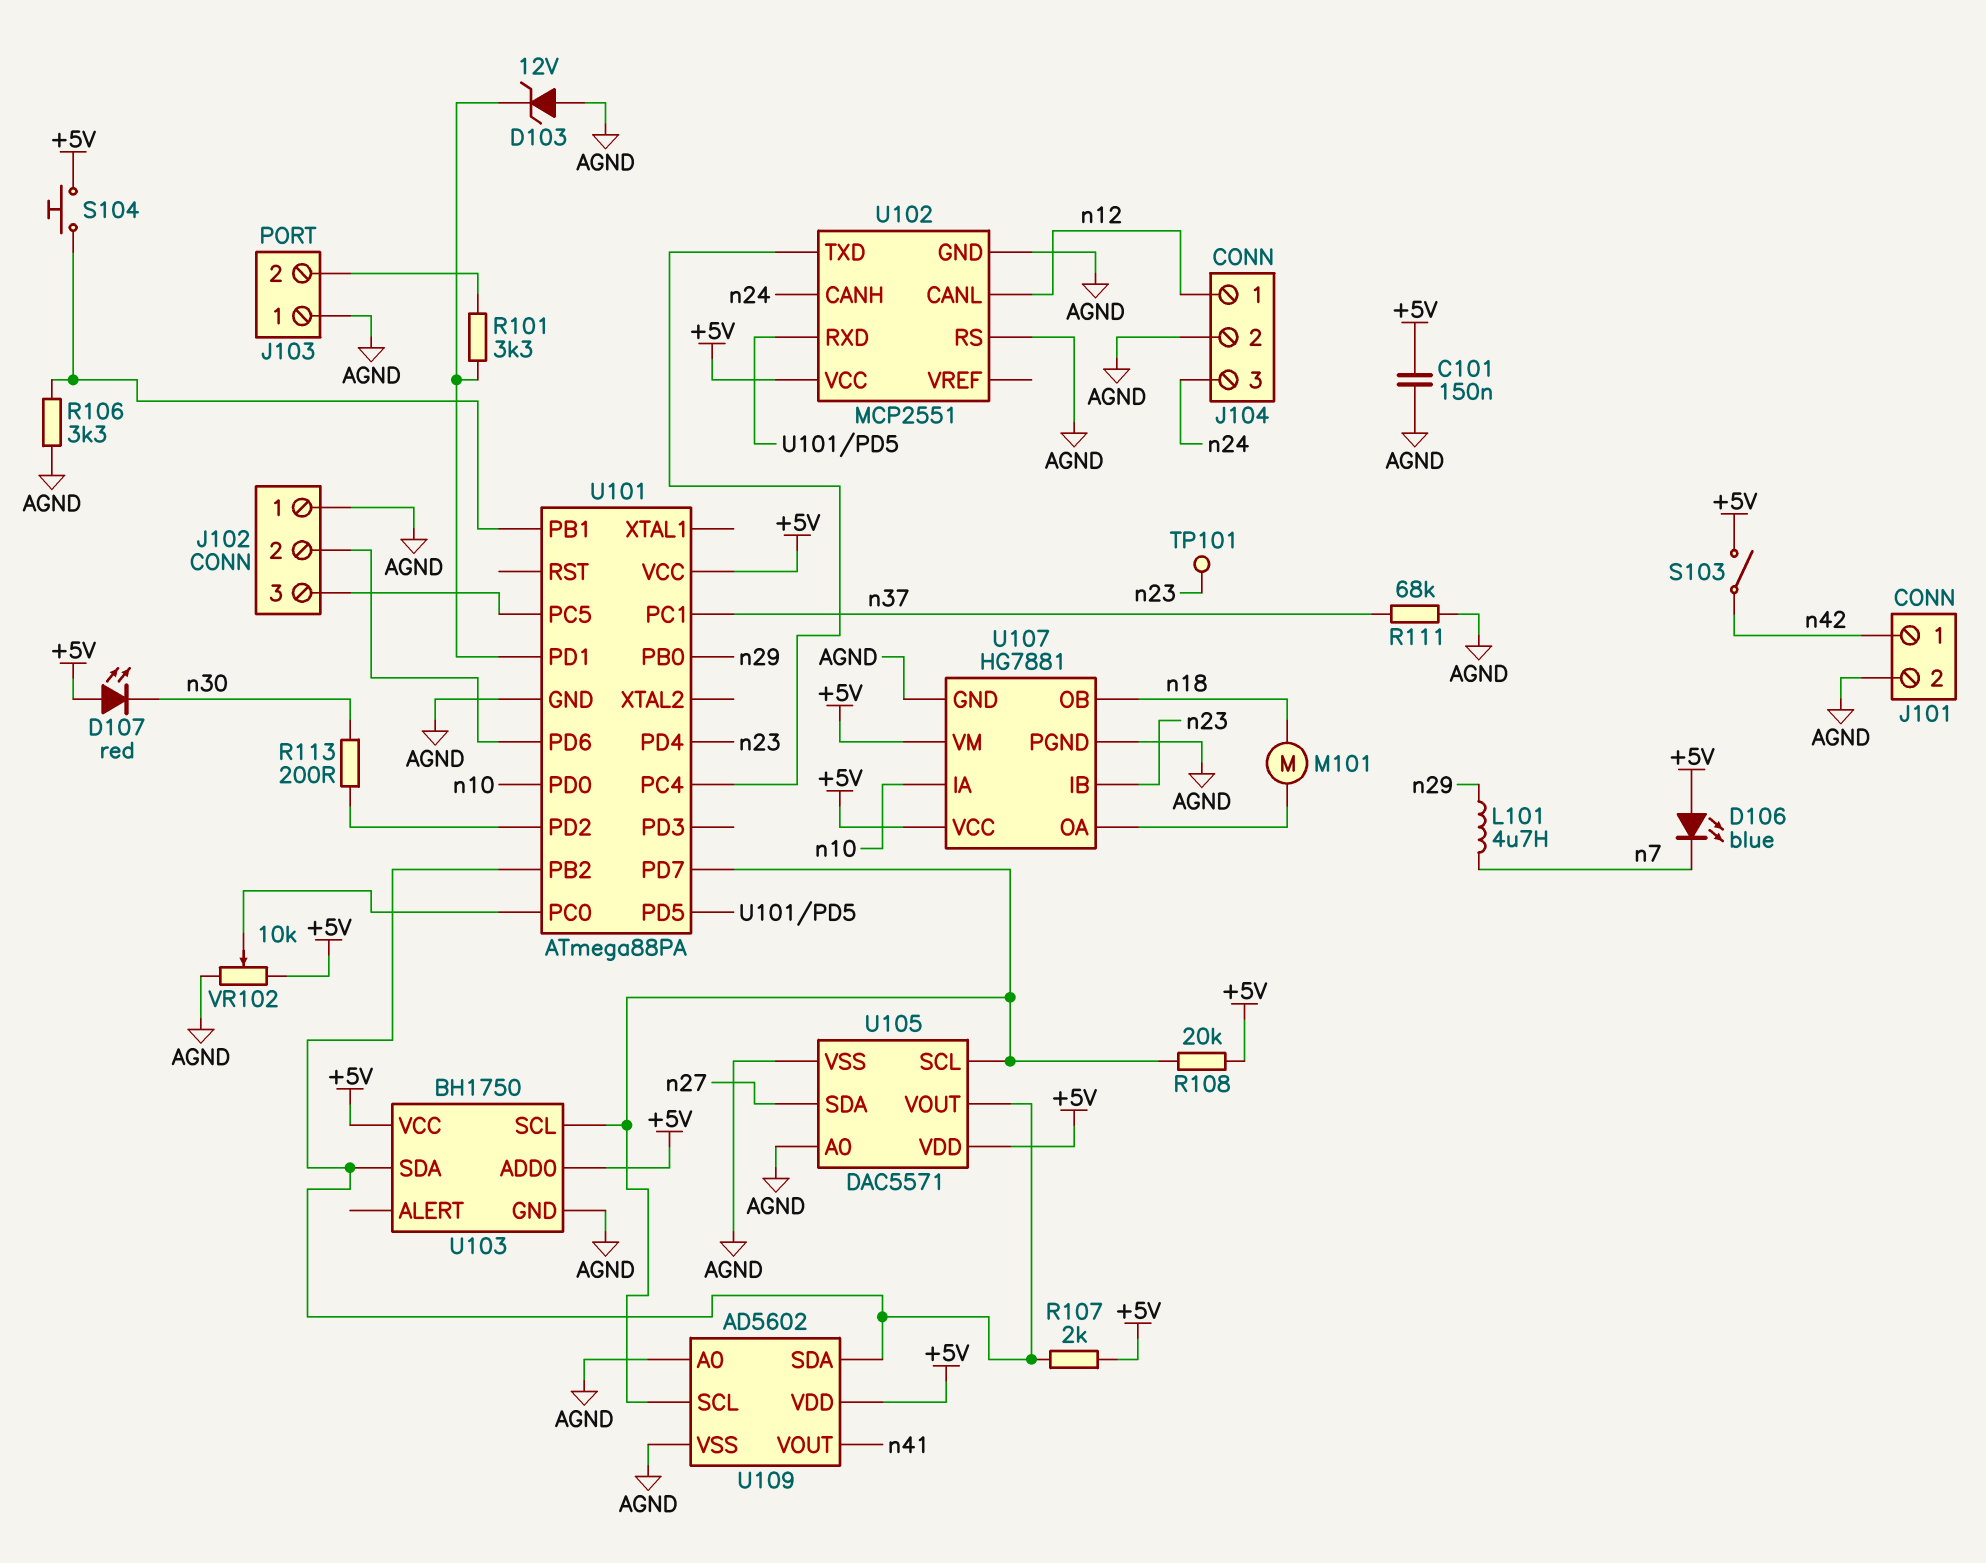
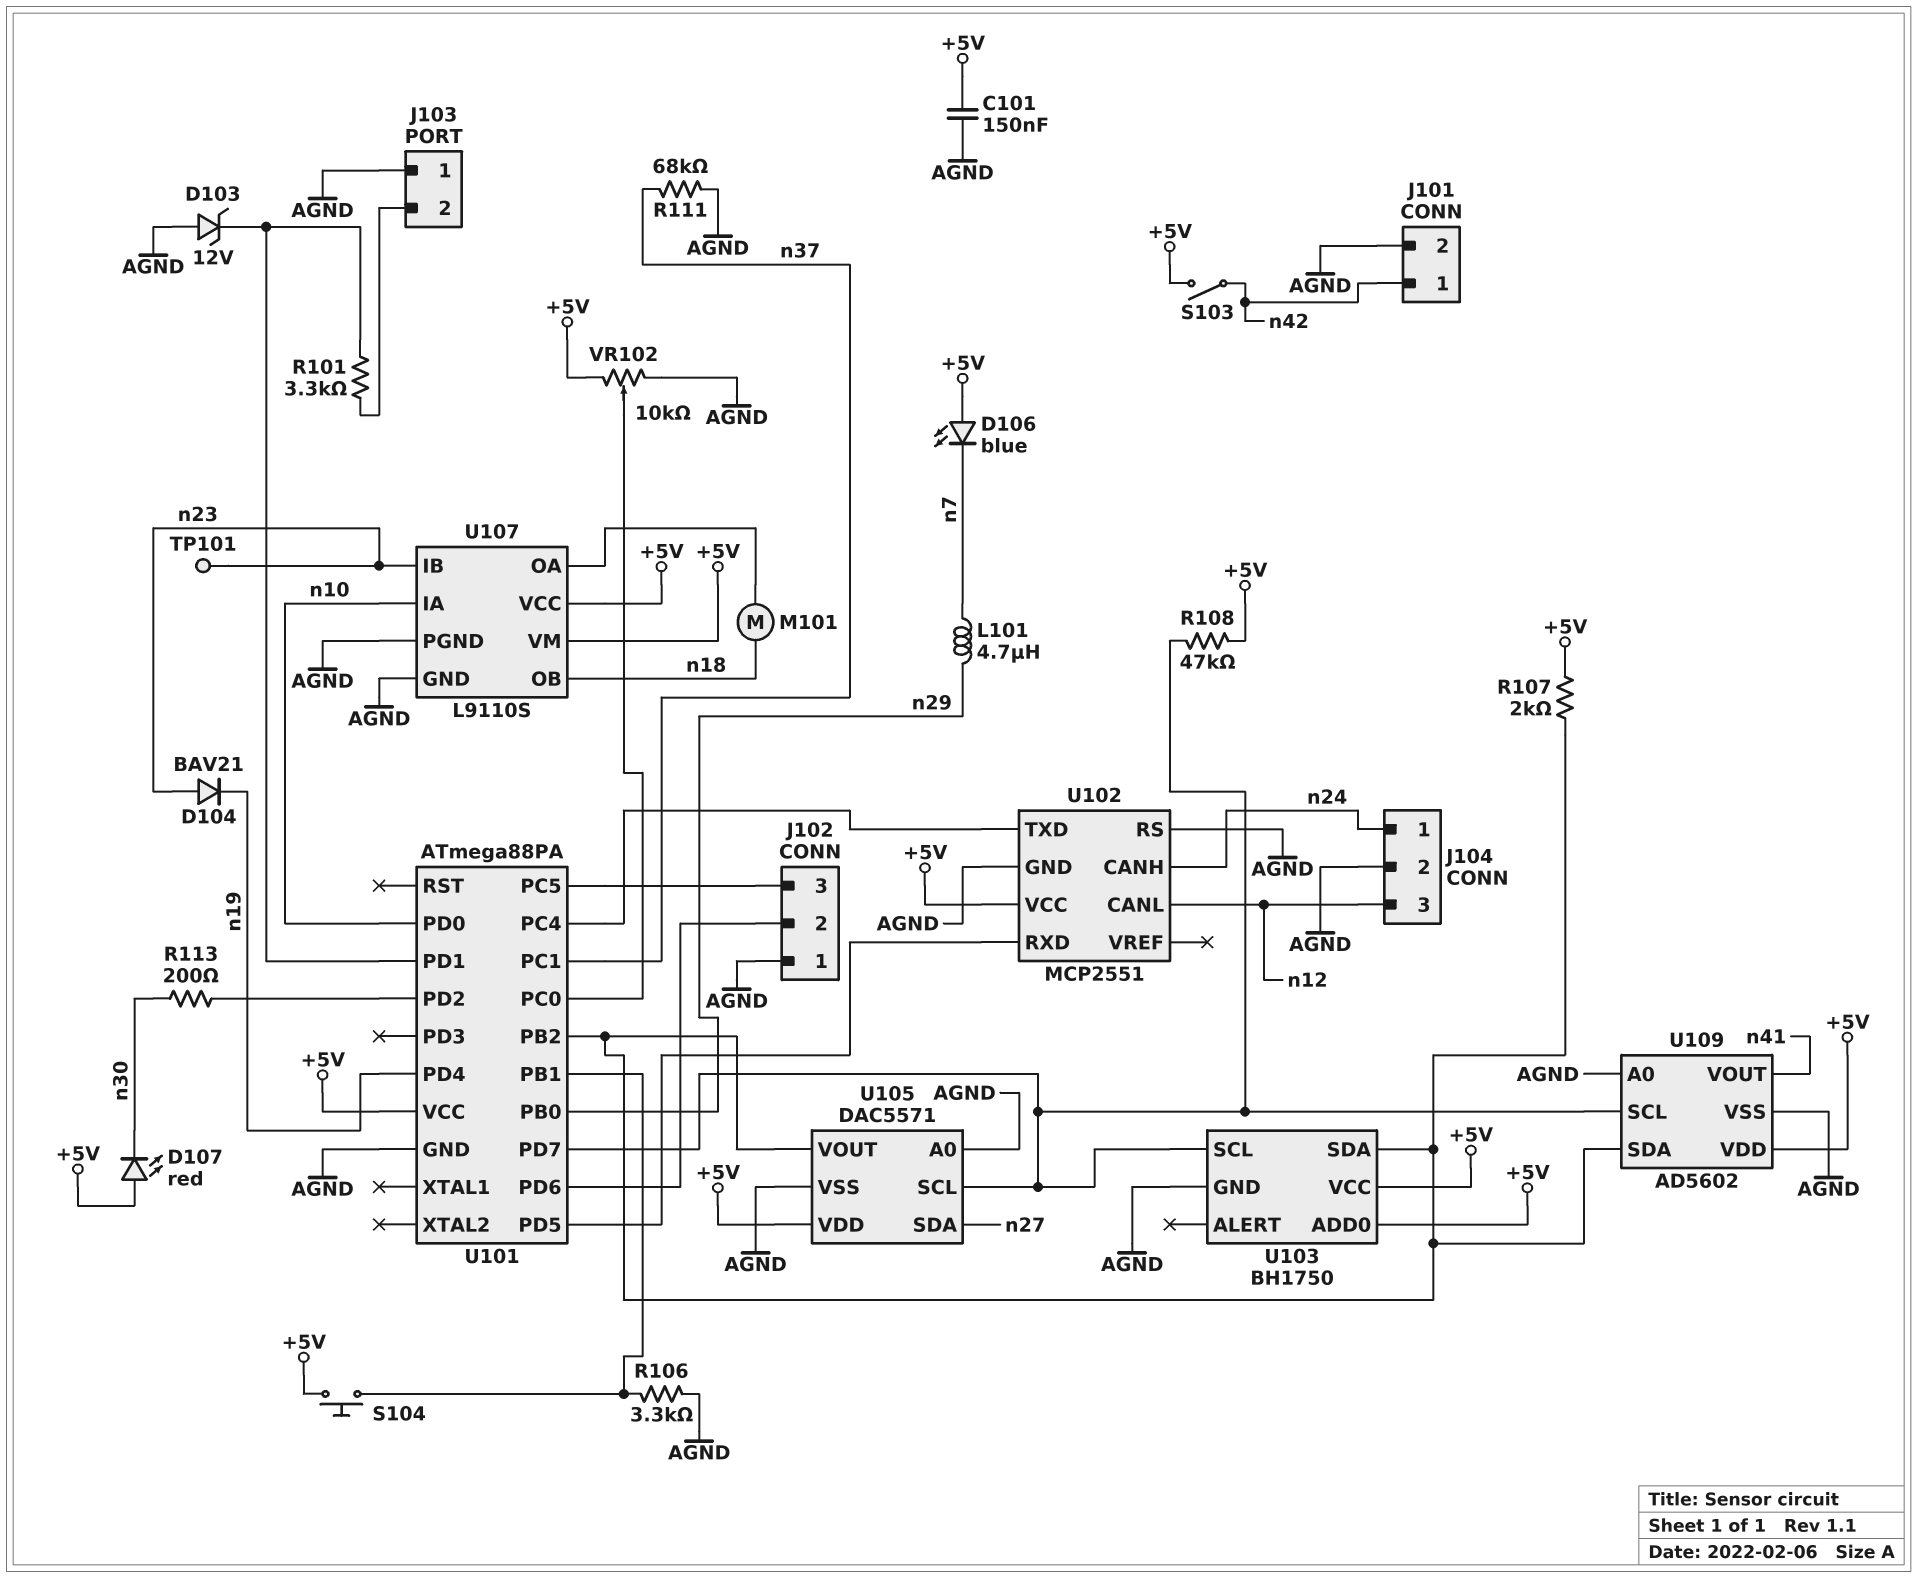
D104: none -> diode BAV21 (A n23, K n19)
J104 pin 1: n12 -> n24
J104 pin 3: n24 -> n12
R108: 20k (+5V, U101/PD7) -> 47k (+5V, U101/PD7)
U101 pin PD4: n23 -> n19
U107: HG7881 -> L9110S

